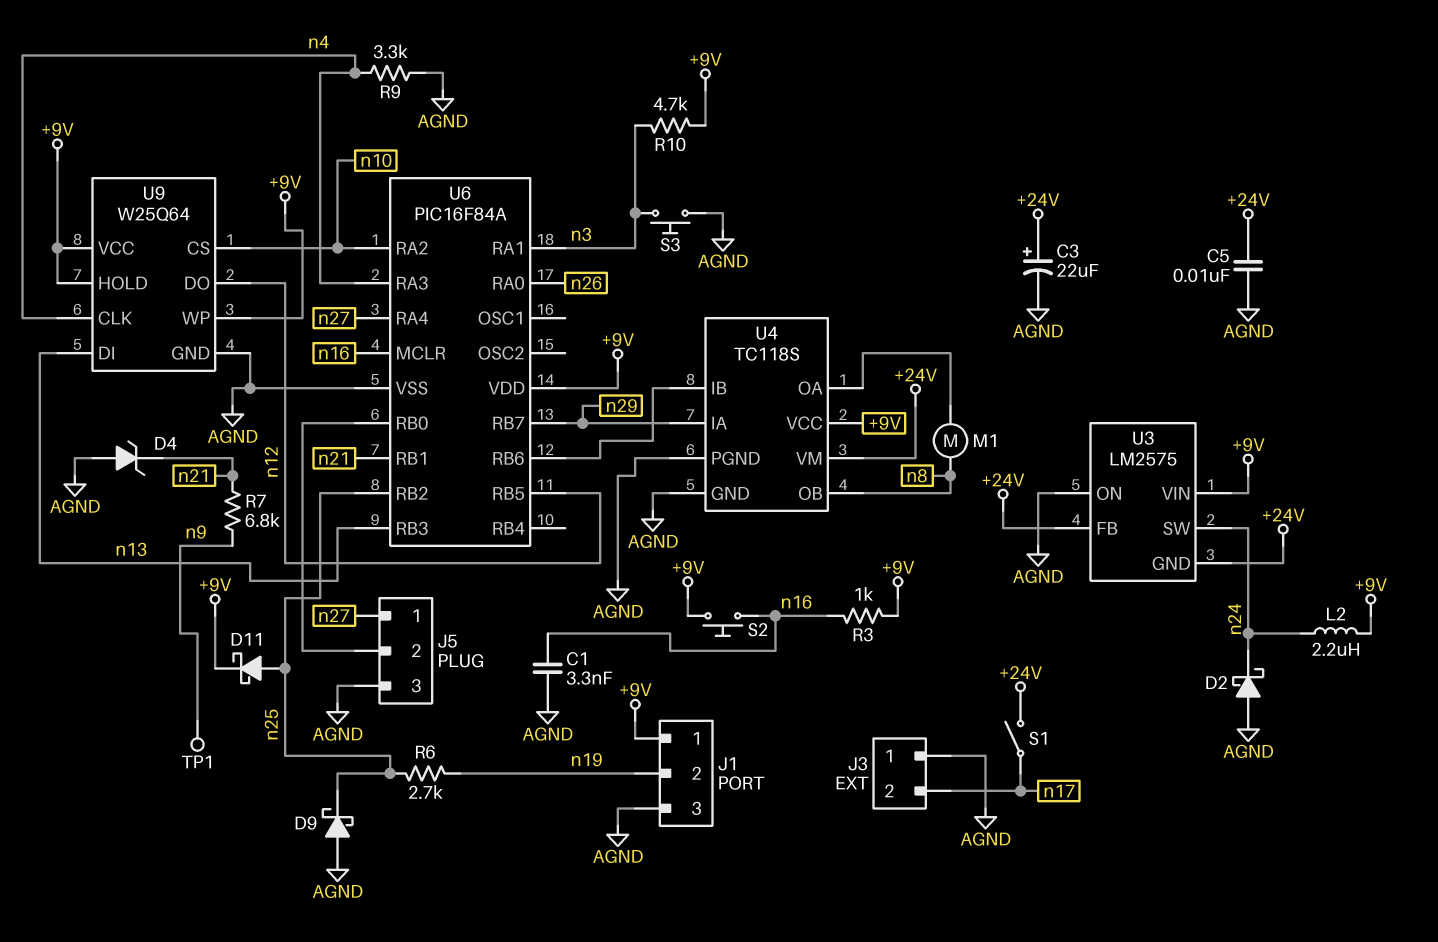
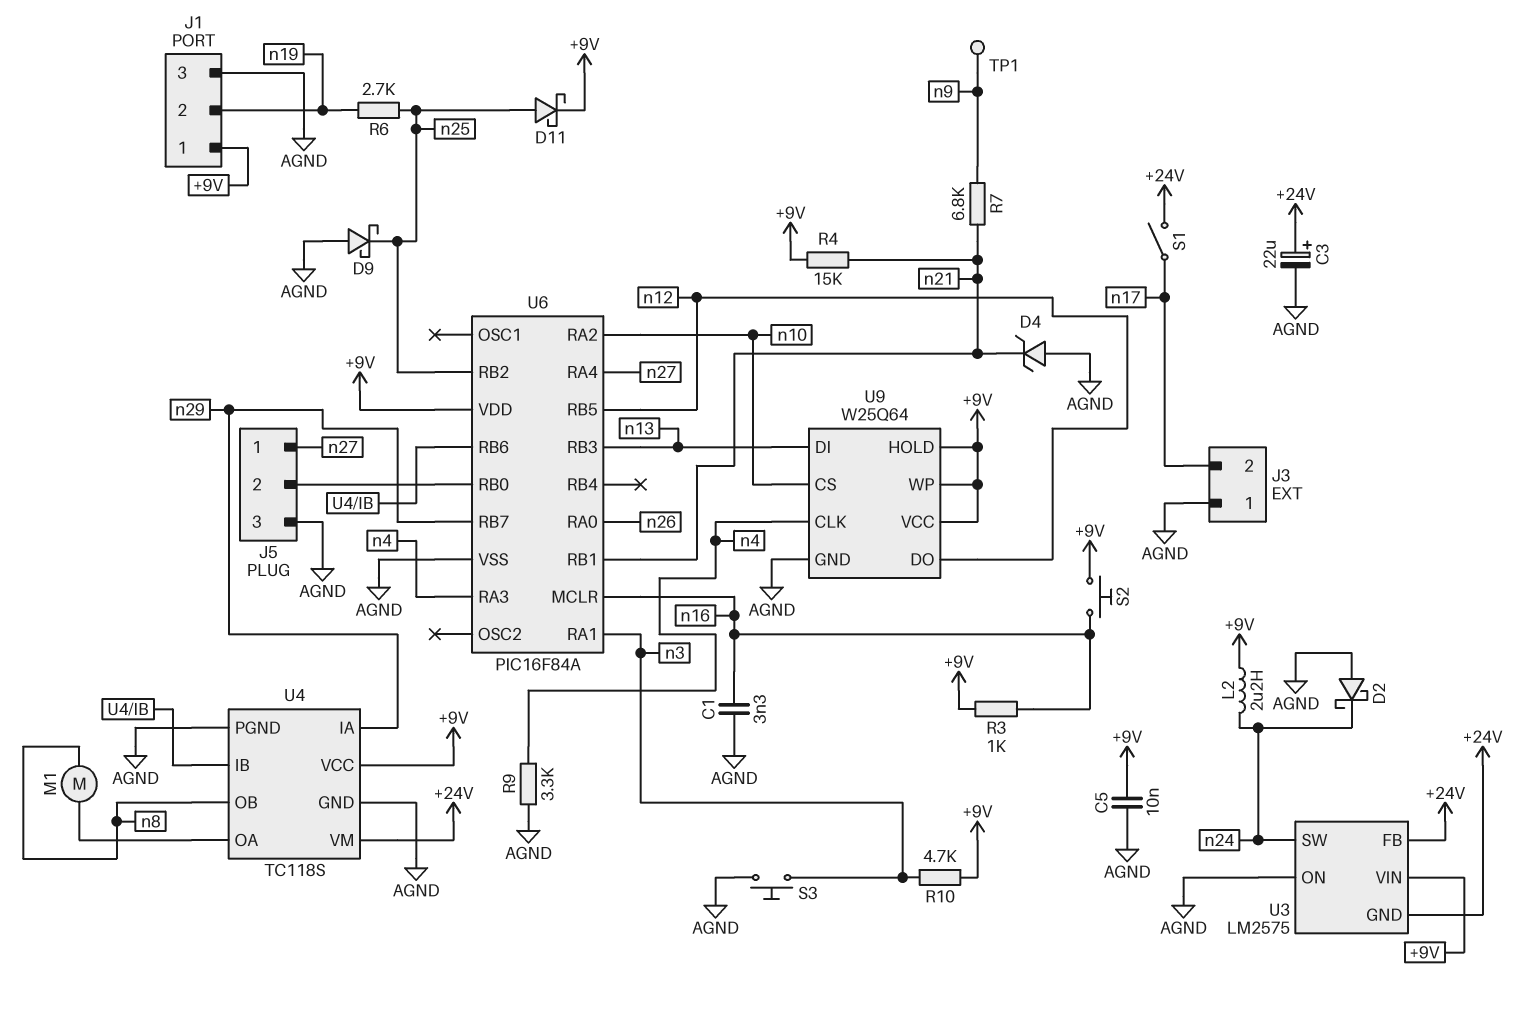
C5: 10nF (+24V, AGND) -> 10nF (+9V, AGND)
R4: none -> 15k (+9V, n21)

